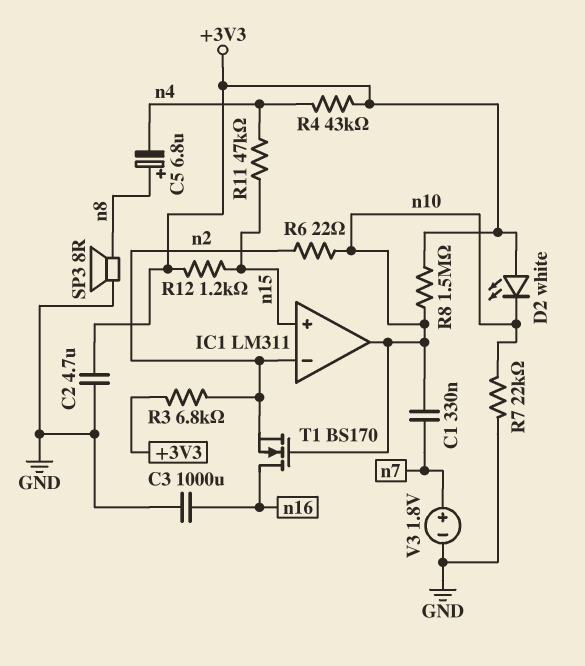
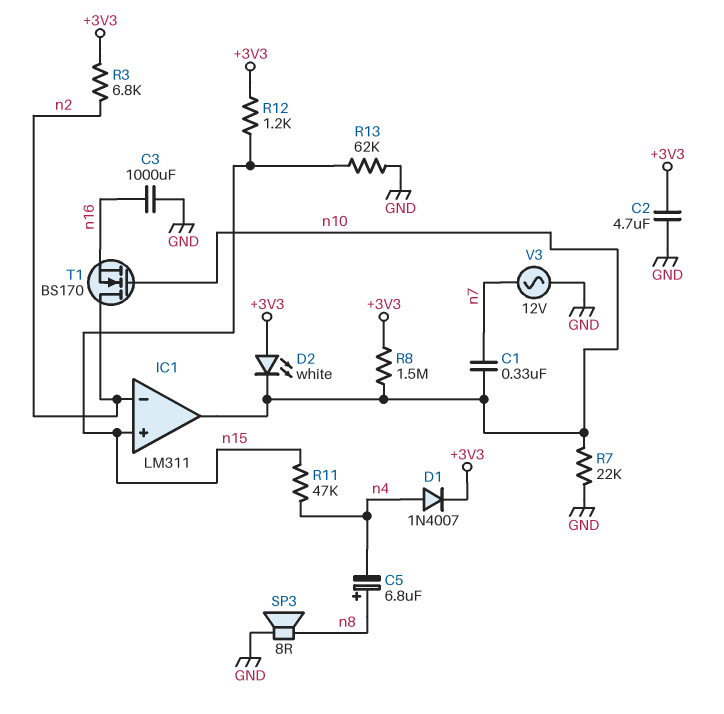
D1: none -> diode 1N4007 (A n4, K +3V3)
R4: 43k (+3V3, n4) -> none
R6: 22 (n2, n10) -> none
R13: none -> 62k (GND, n15)
T1: NMOS BS170 (G n10, D n16, S n2) -> NMOS BS170 (G n10, D n2, S n16)
V3: 1.8V (plus n7, minus GND) -> AC 12V (GND, n7)

